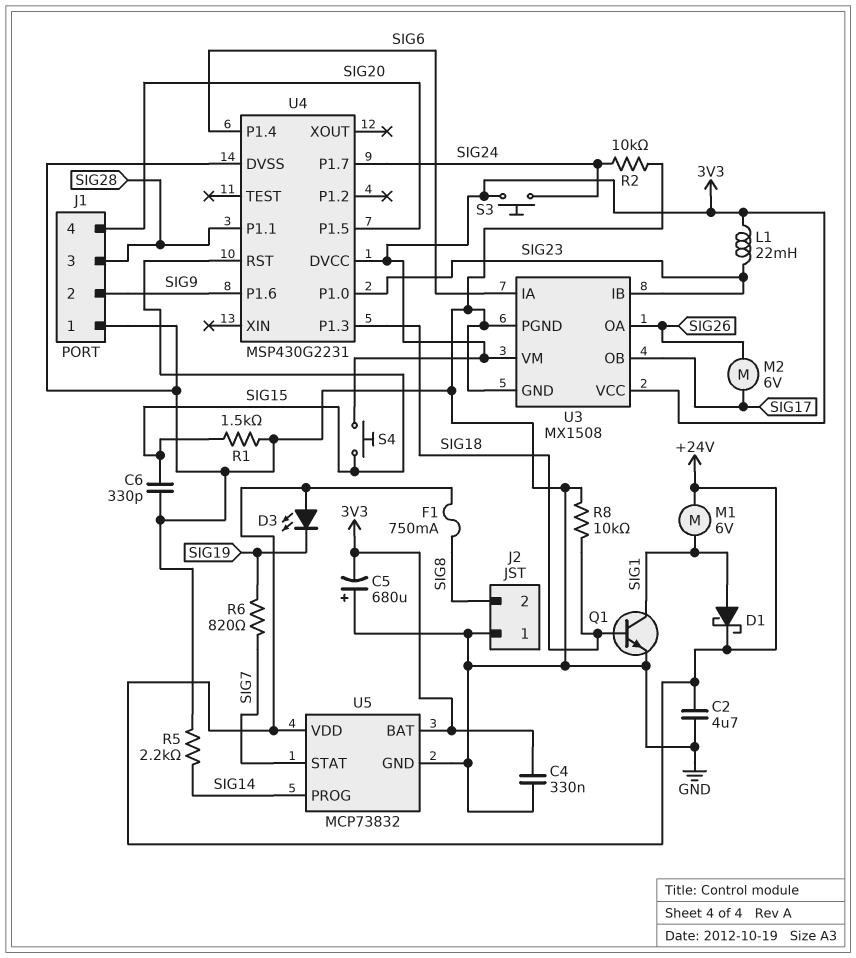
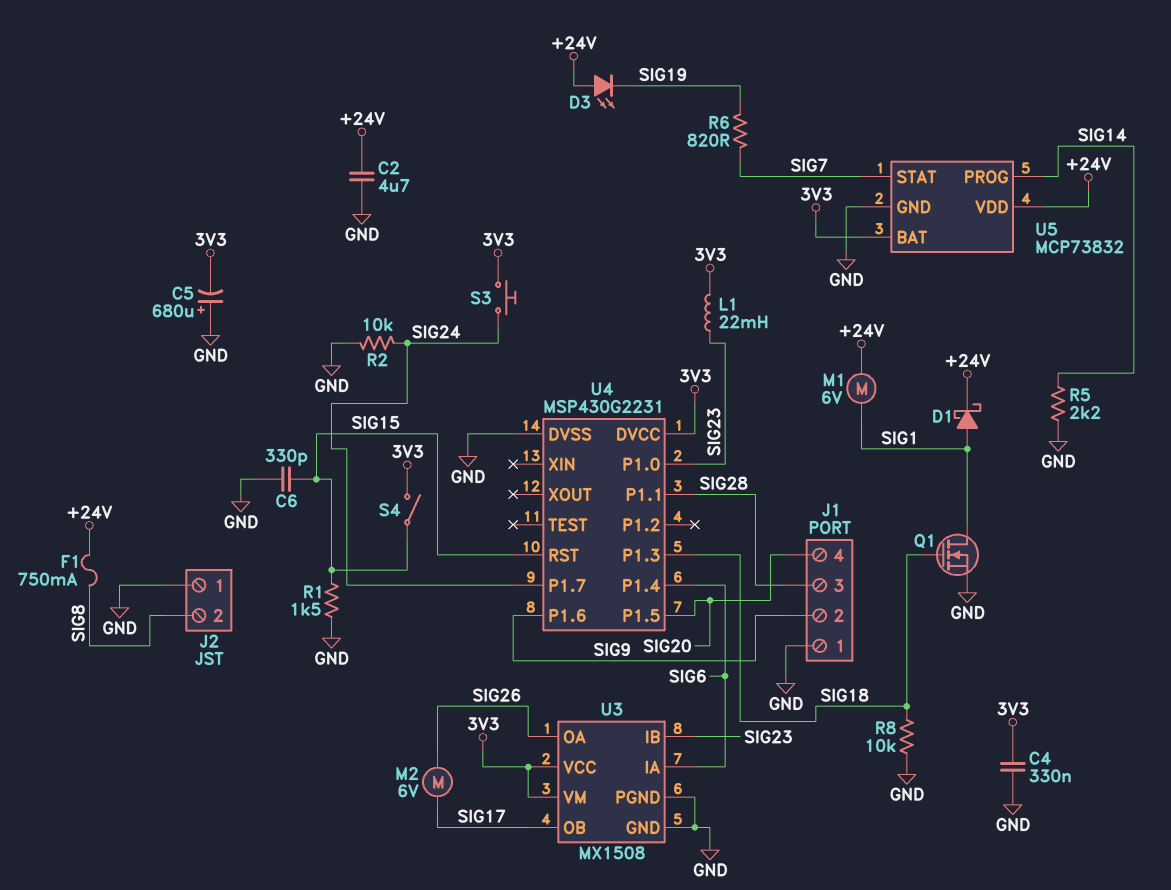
Q1: NPN (B SIG18, C SIG1, E GND) -> NMOS (G SIG18, D SIG1, S GND)
S4: button (3V3, SIG15) -> switch (3V3, SIG15)

